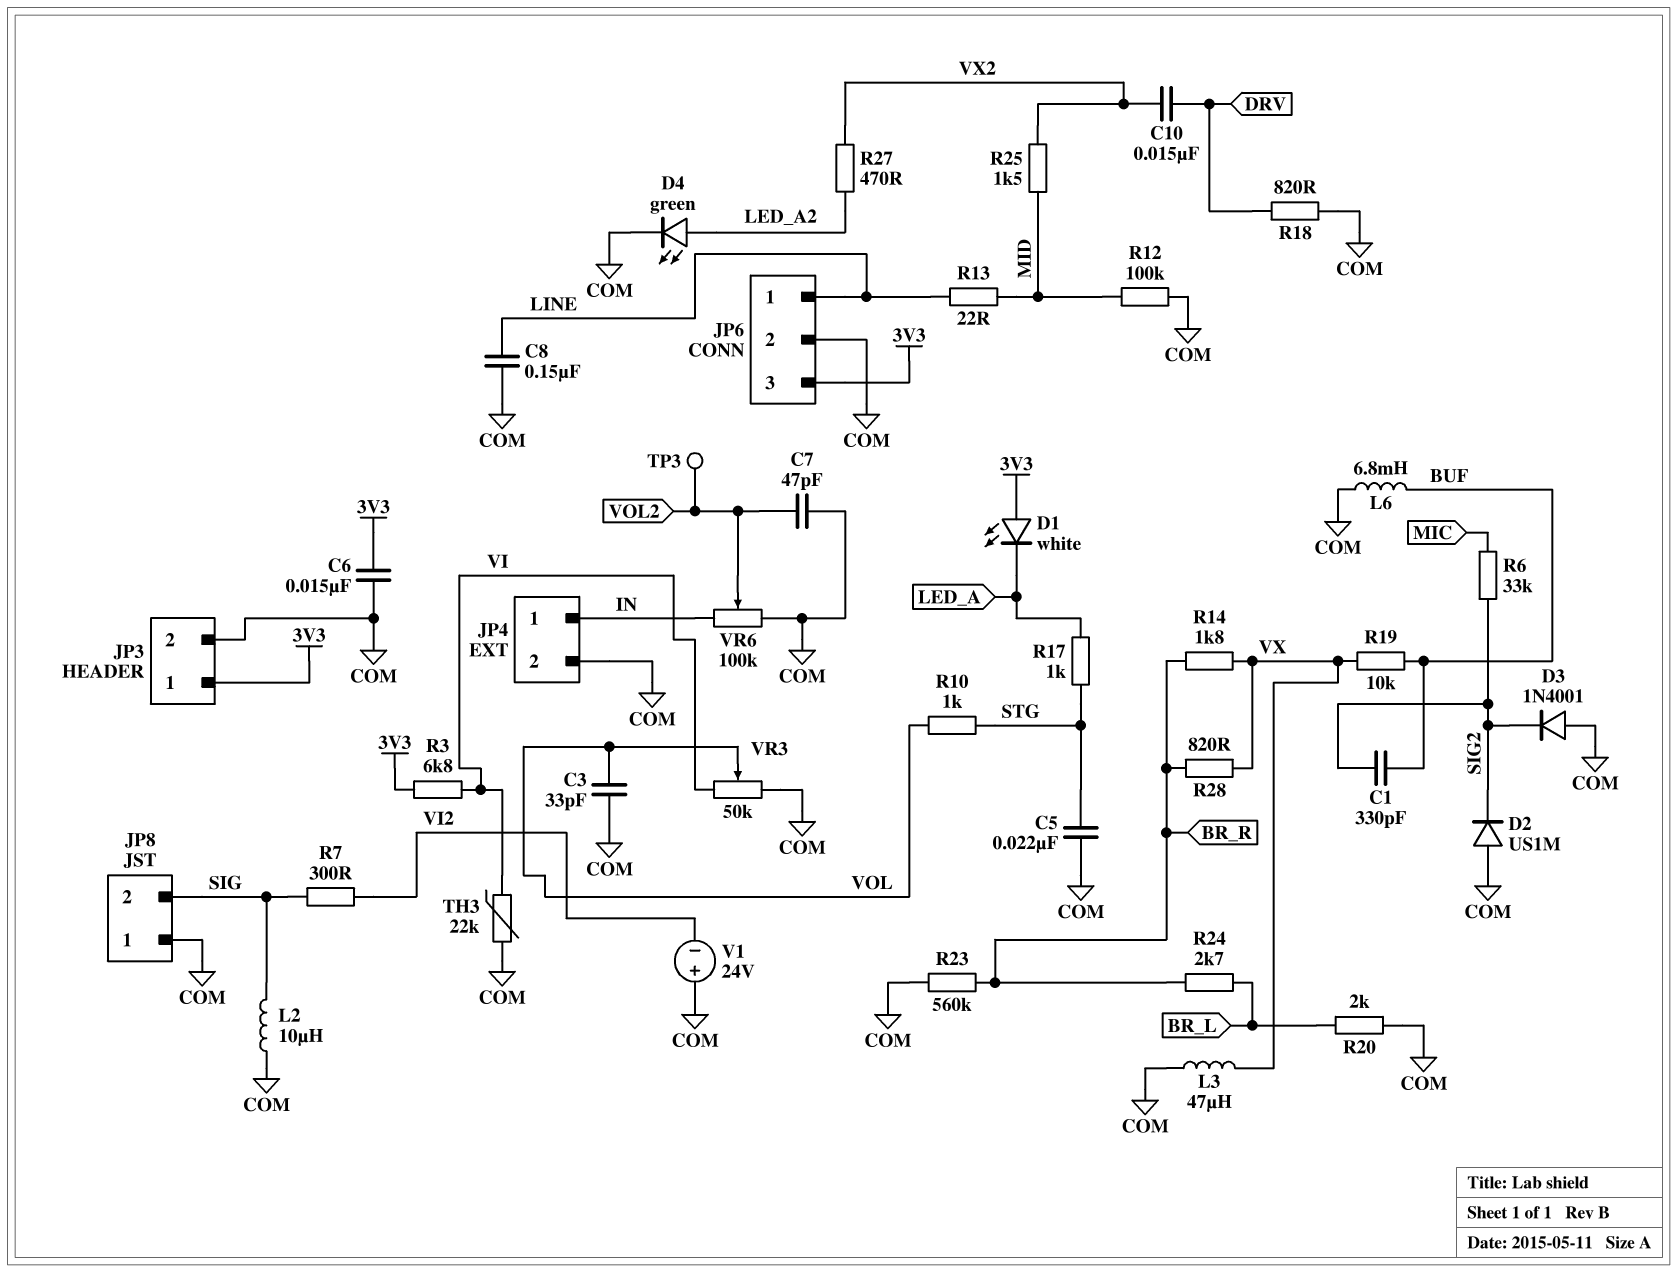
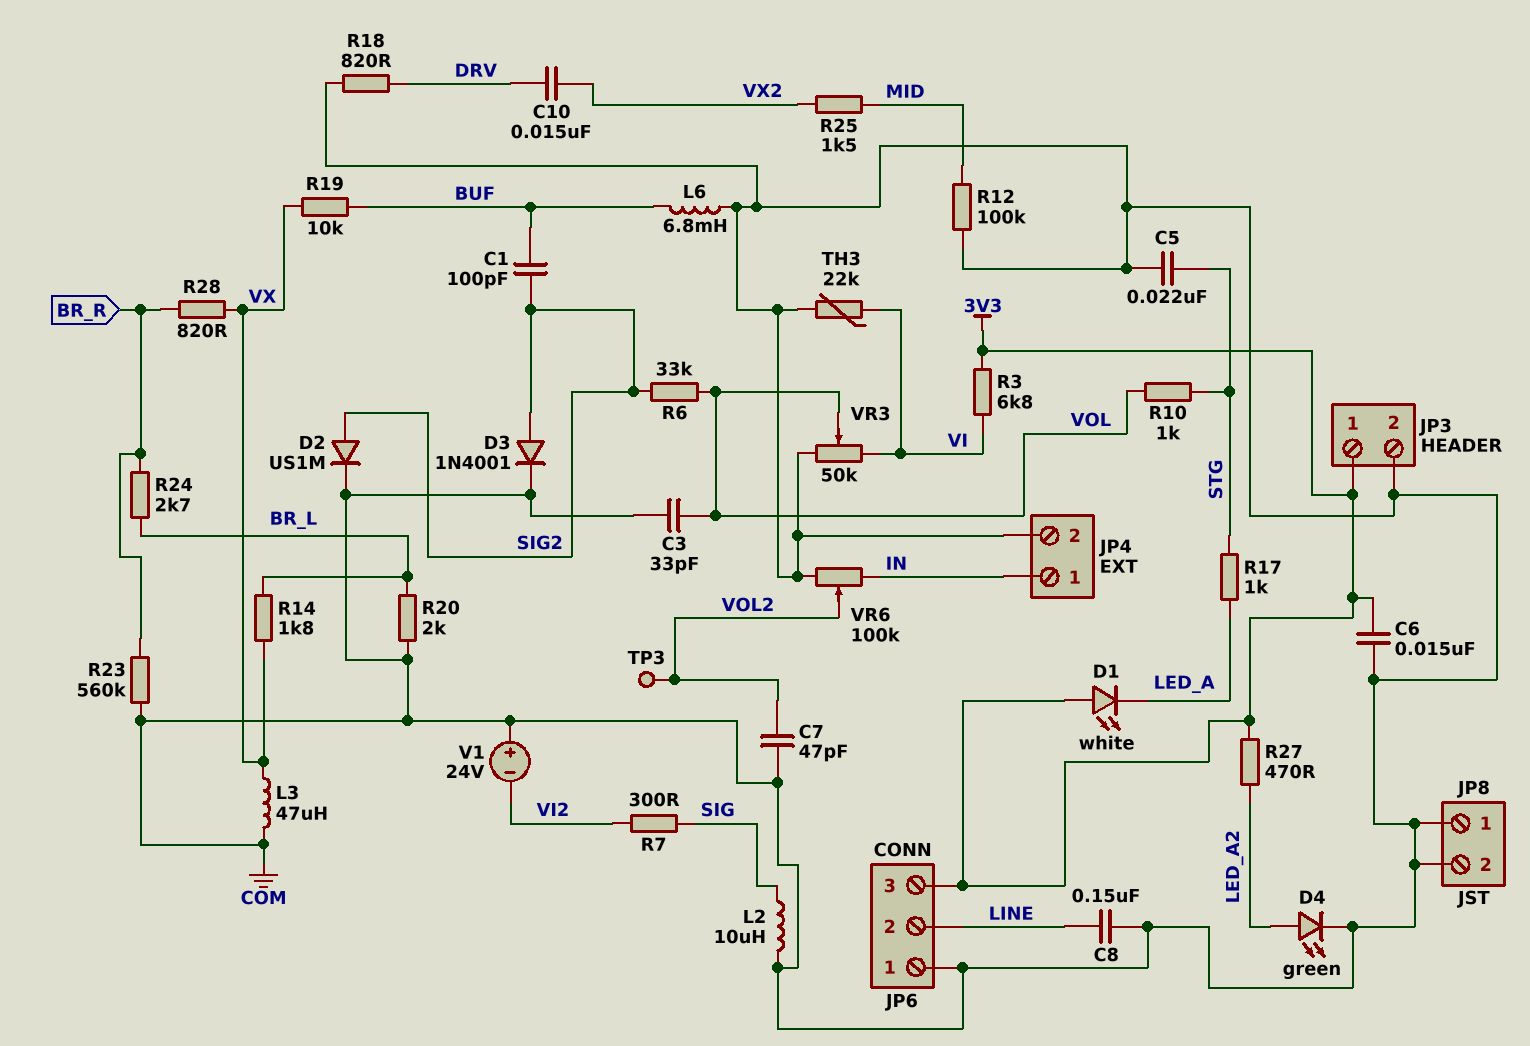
C1: 330pF (BUF, SIG2) -> 100pF (BUF, SIG2)
D2: diode US1M (A COM, K SIG2) -> diode US1M (A SIG2, K COM)
D3: diode 1N4001 (A COM, K SIG2) -> diode 1N4001 (A SIG2, K COM)
JP6 pin 1: LINE -> COM
JP6 pin 2: COM -> LINE
JP8 pin 2: SIG -> COM
R6: 33k (MIC, SIG2) -> 33k (SIG2, VOL)
R13: 22 (LINE, MID) -> none
R14: 1.8k (BR_R, VX) -> 1.8k (BR_L, VX)
R27: 470 (LED_A2, VX2) -> 470 (3V3, LED_A2)

